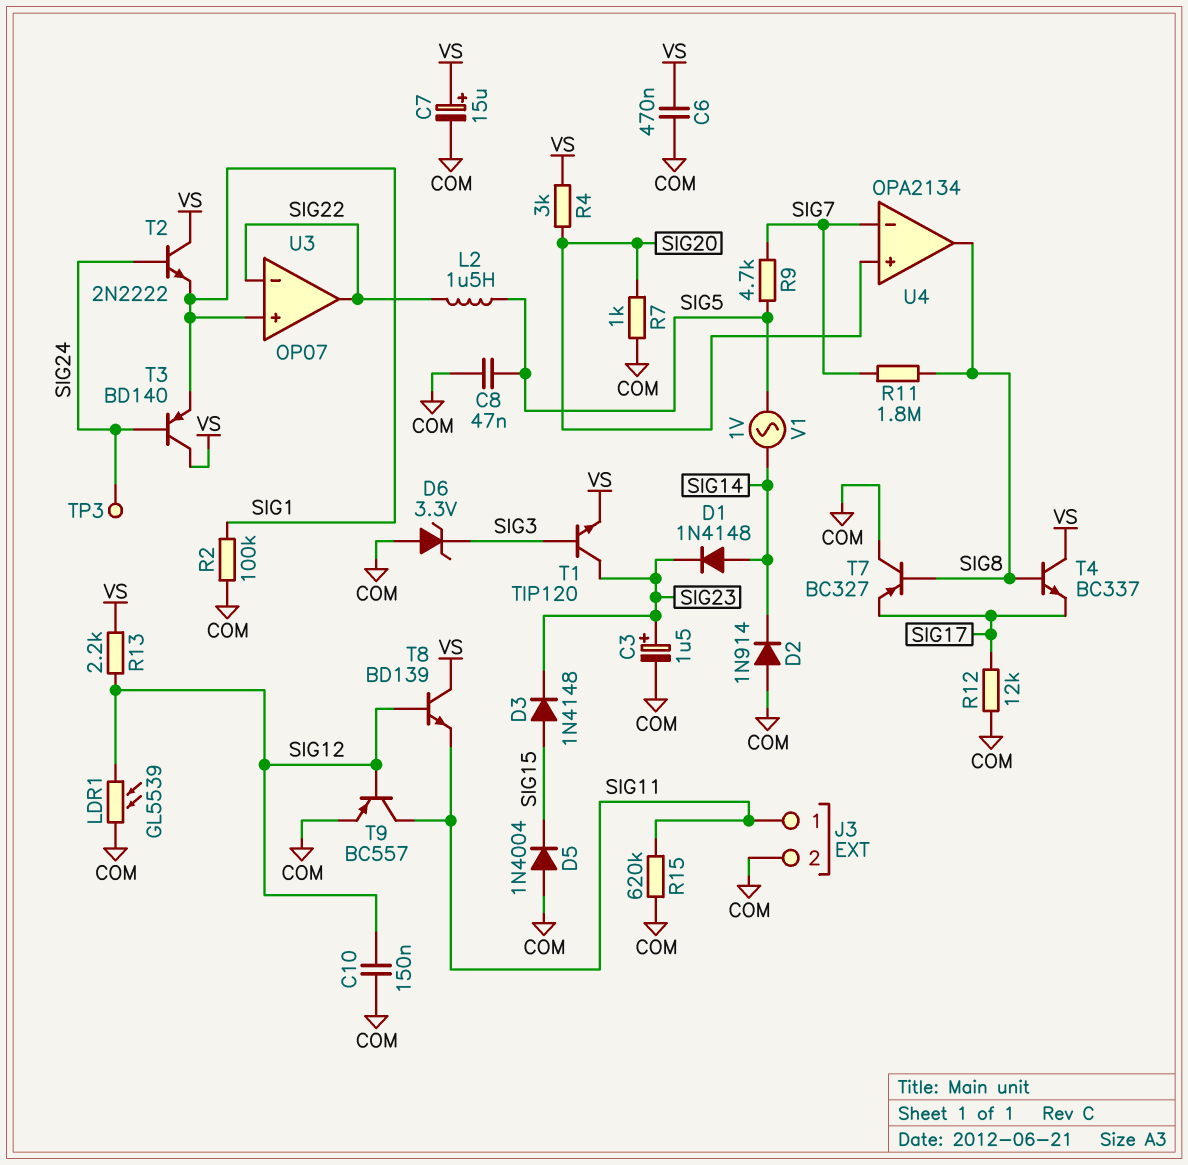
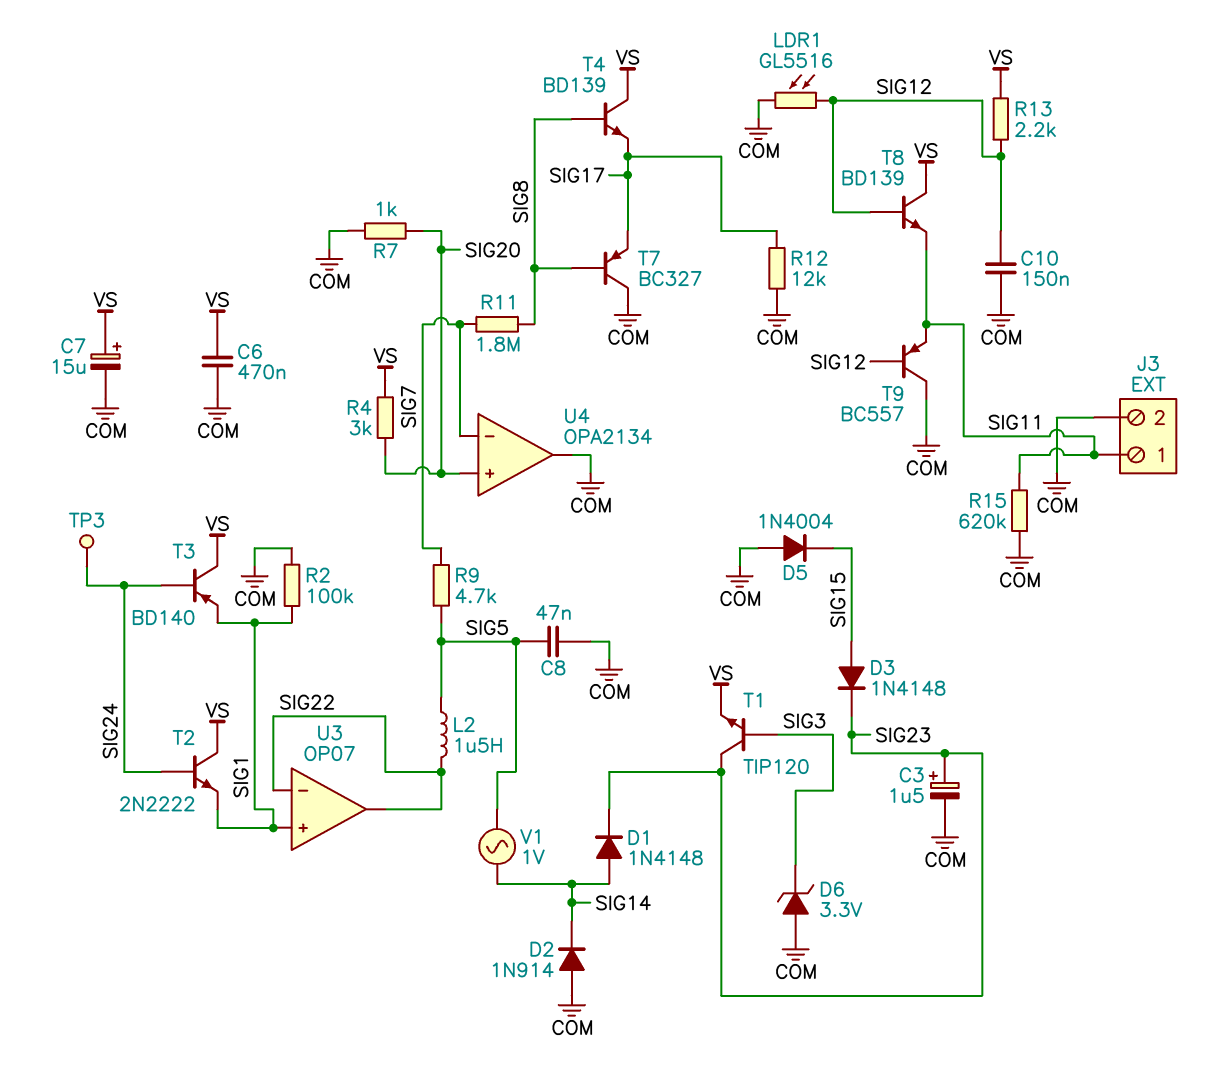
LDR1: GL5539 (COM, SIG12) -> GL5516 (COM, SIG12)
T4: NPN BC337 (B SIG8, C VS, E SIG17) -> NPN BD139 (B SIG8, C VS, E SIG17)
T9: PNP BC557 (B SIG12, C SIG11, E COM) -> PNP BC557 (B SIG12, C COM, E SIG11)
U4 pin out: SIG8 -> COM

